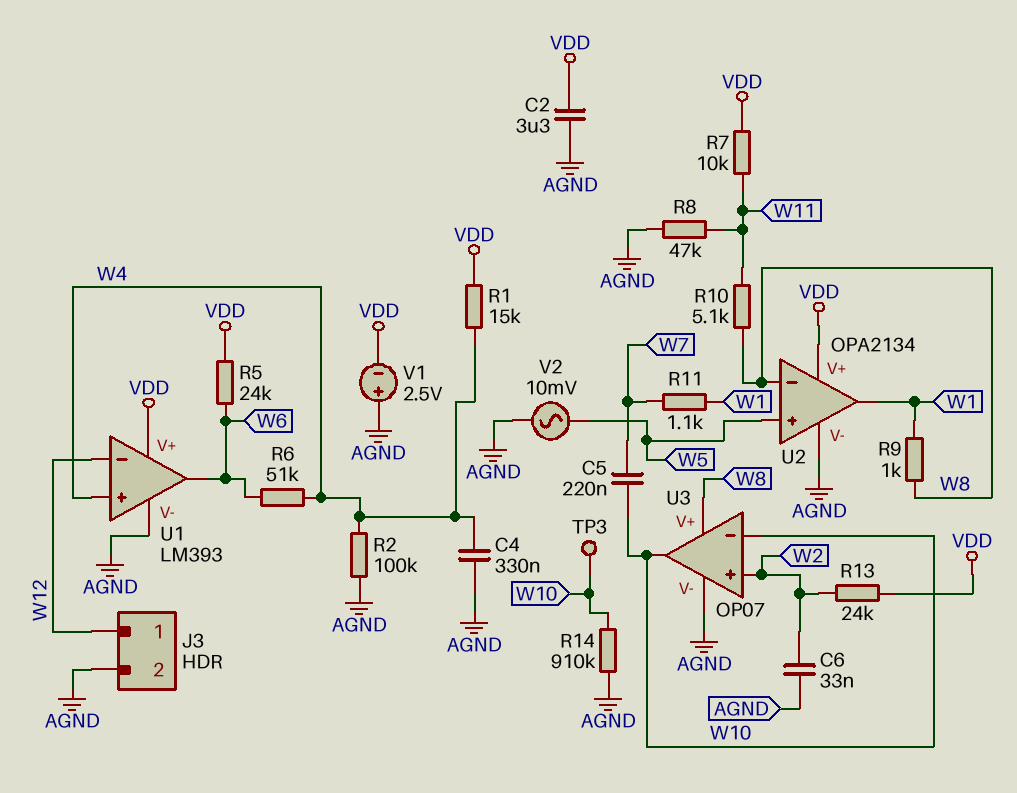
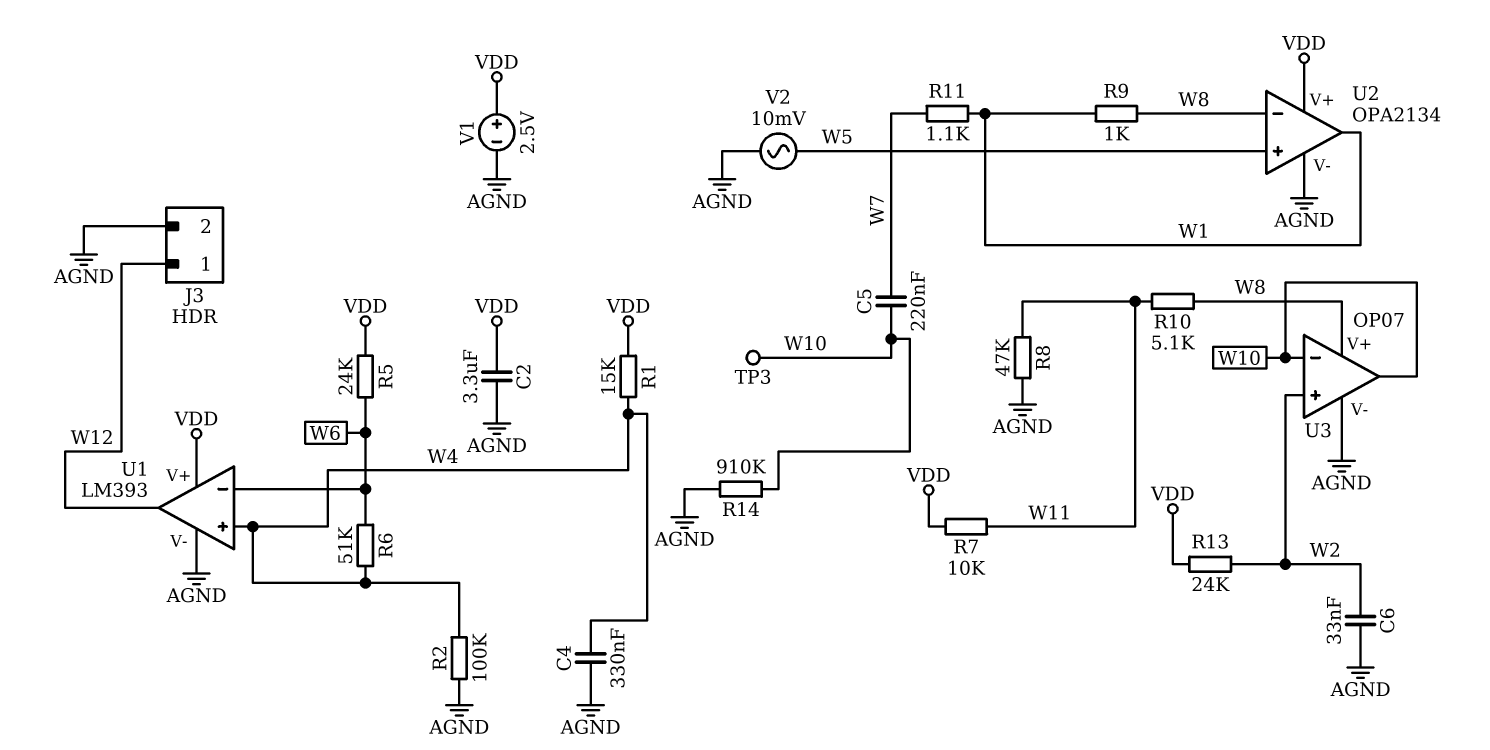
U1 pin in-: W12 -> W6
U1 pin out: W6 -> W12
V1: 2.5V (plus AGND, minus VDD) -> 2.5V (plus VDD, minus AGND)

